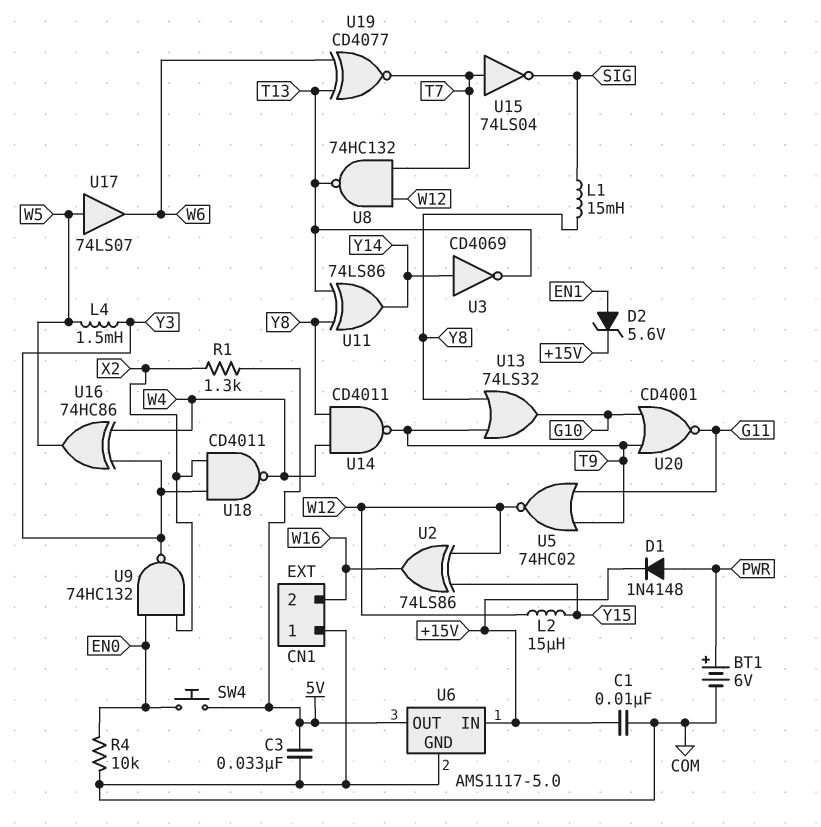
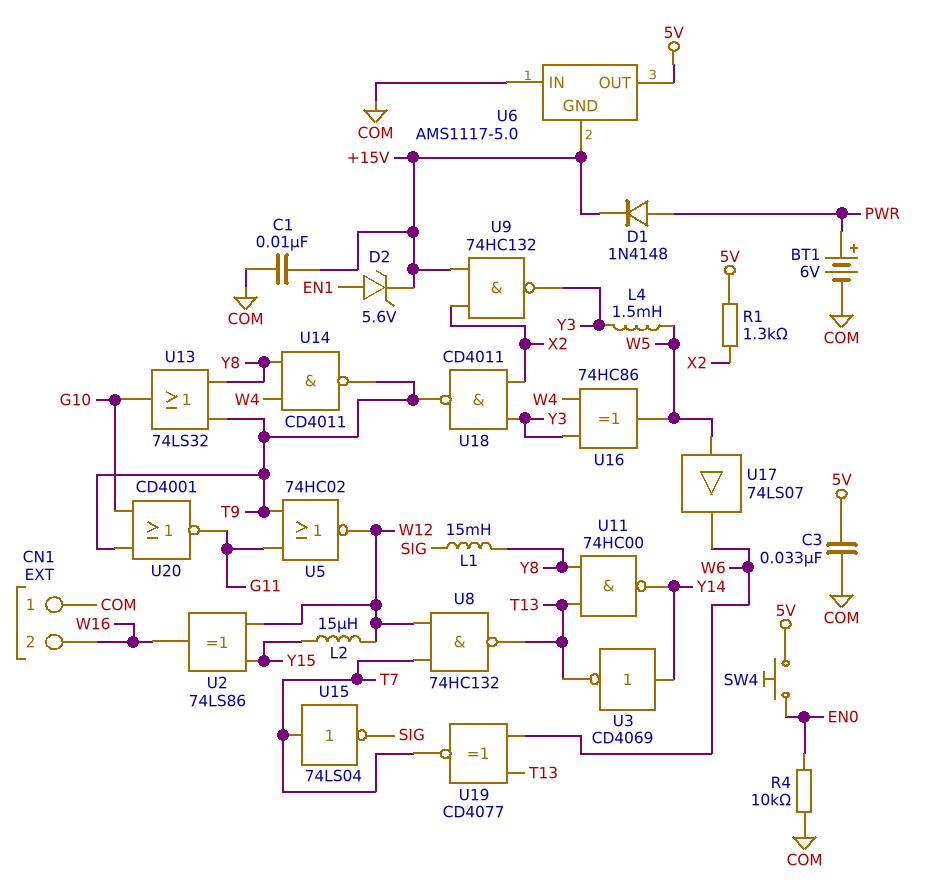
U6 pin GND: COM -> +15V
U6 pin IN: +15V -> COM
U9: NAND 74HC132 (in EN0, in X2, out Y3) -> NAND 74HC132 (in +15V, in X2, out Y3)
U11: XOR 74LS86 (in T13, in Y8, out Y14) -> NAND 74HC00 (in T13, in Y8, out Y14)
U18: NAND CD4011 (in X2, in Y3, out W4) -> NAND CD4011 (in X2, in Y3, out T9)

